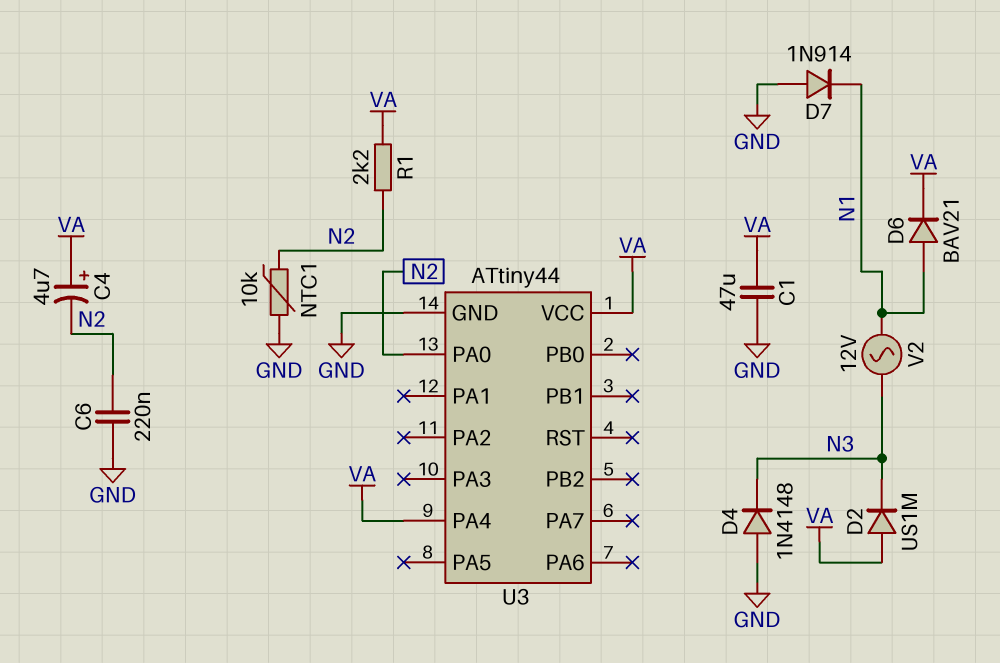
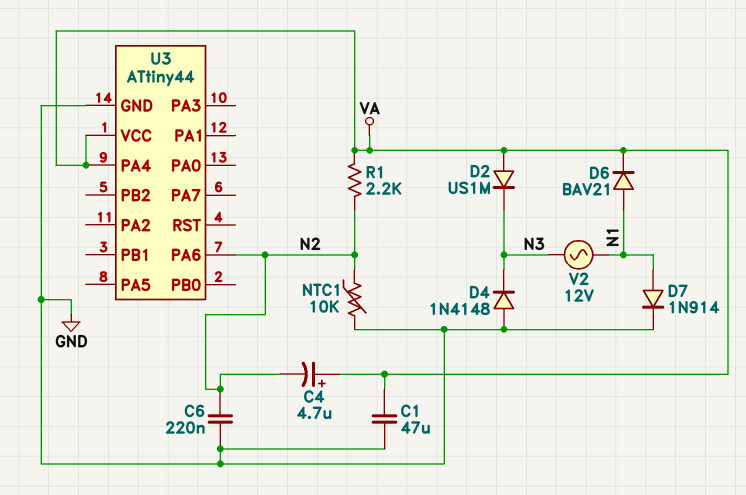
D7: diode 1N914 (A GND, K N1) -> diode 1N914 (A N1, K GND)
U3 pin PA0: N2 -> none
U3 pin PA6: none -> N2

